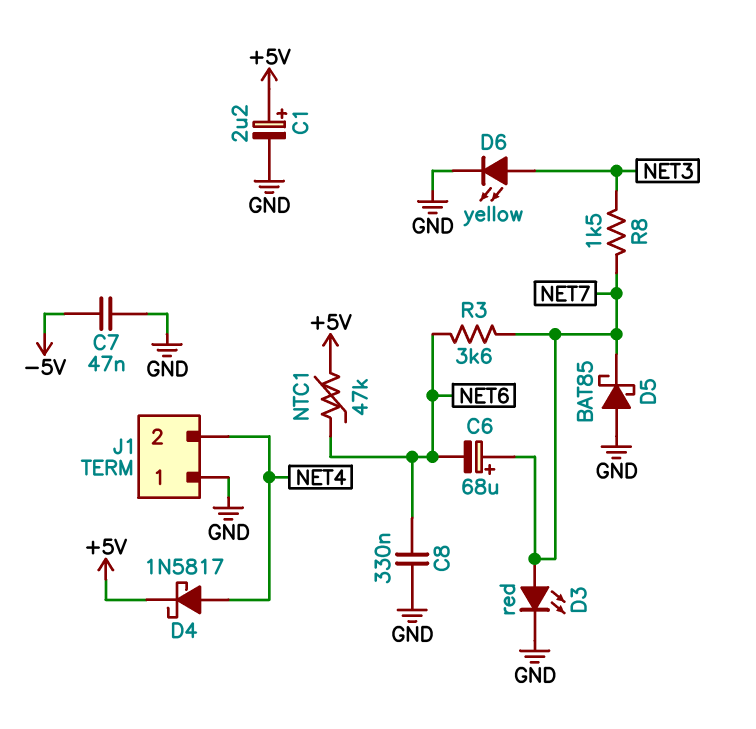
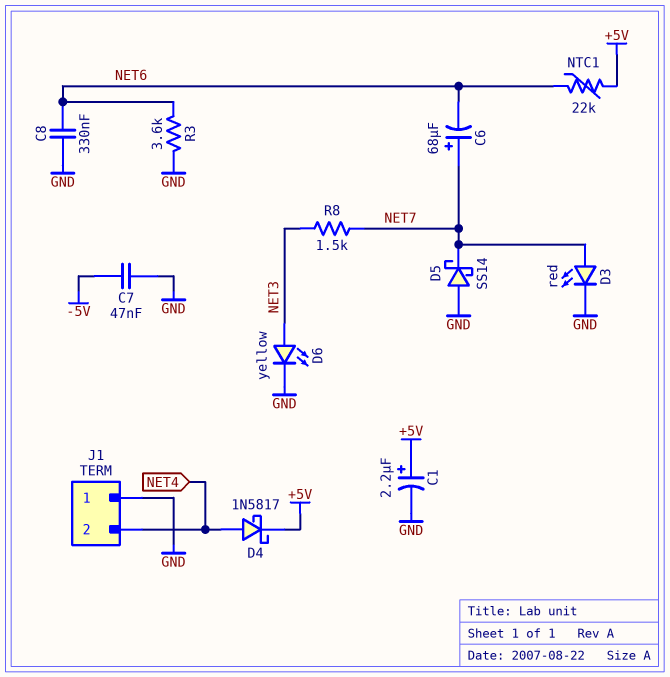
D5: schottky BAT85 (A GND, K NET7) -> schottky SS14 (A GND, K NET7)
NTC1: 47k (+5V, NET6) -> 22k (+5V, NET6)
R3: 3.6k (NET6, NET7) -> 3.6k (GND, NET6)

